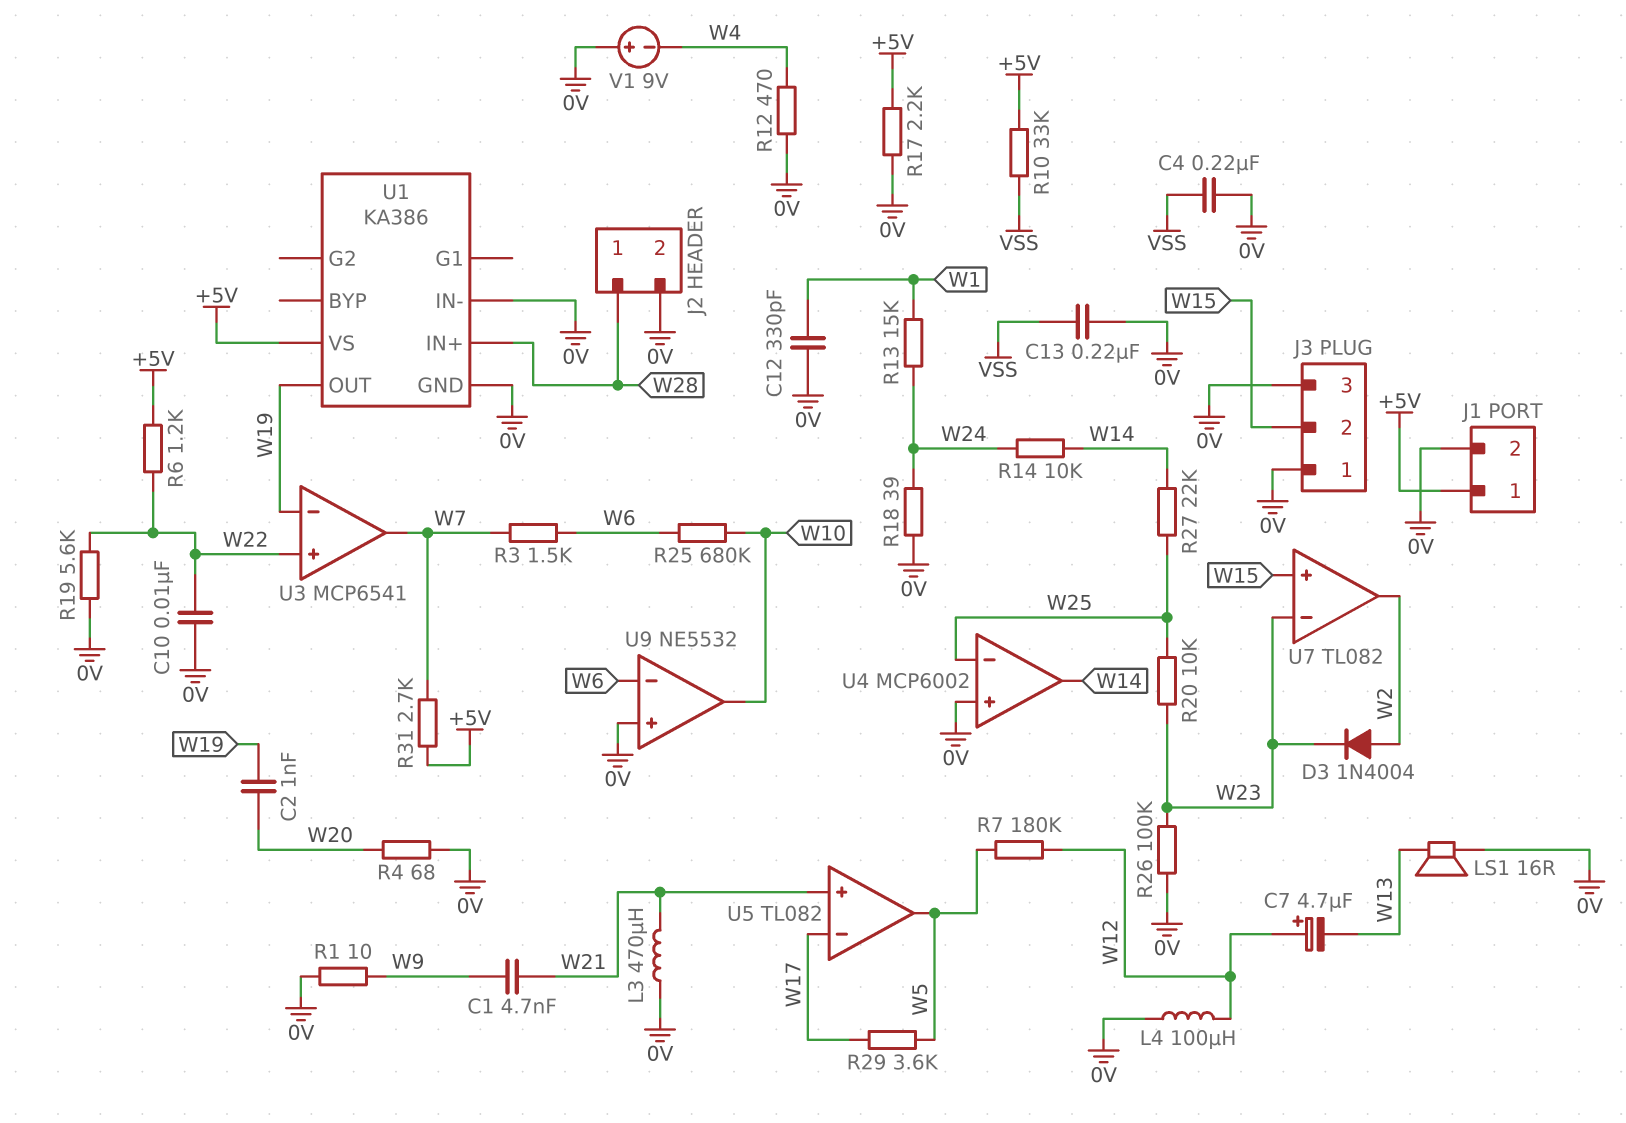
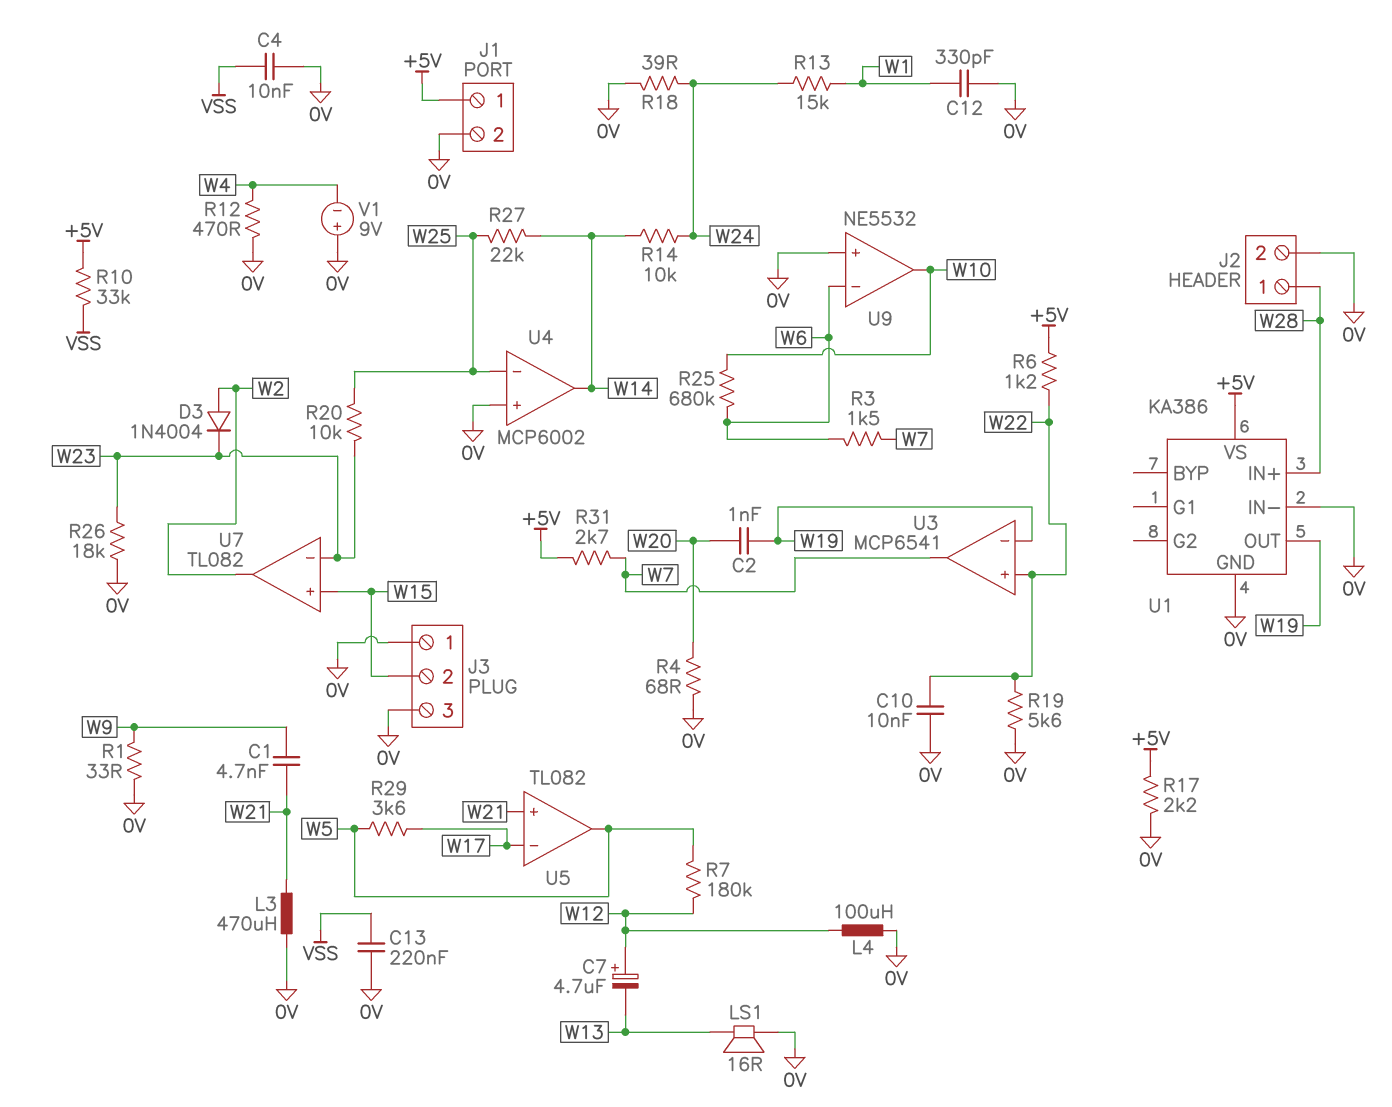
C4: 220nF (0V, VSS) -> 10nF (0V, VSS)
R1: 10 (0V, W9) -> 33 (0V, W9)
R26: 100k (0V, W23) -> 18k (0V, W23)

